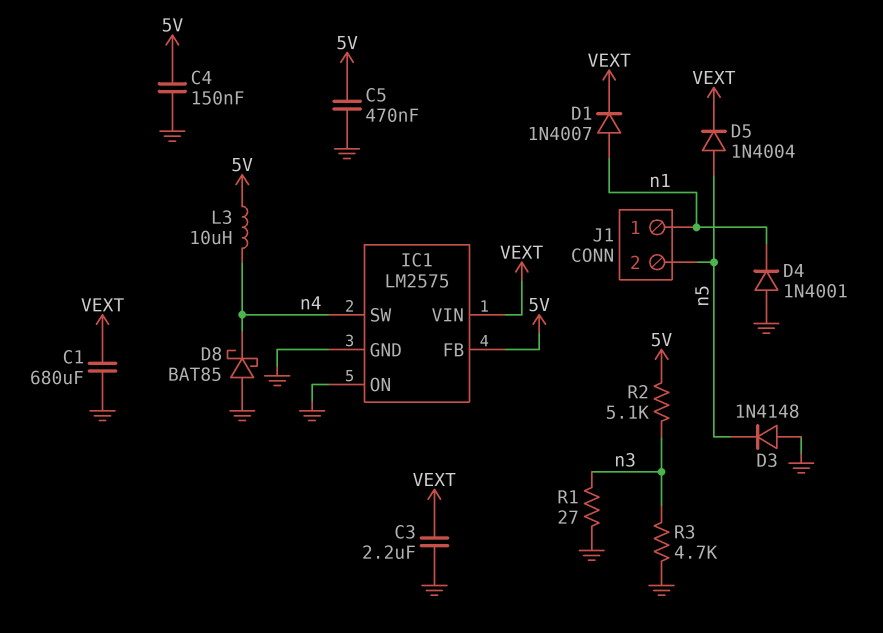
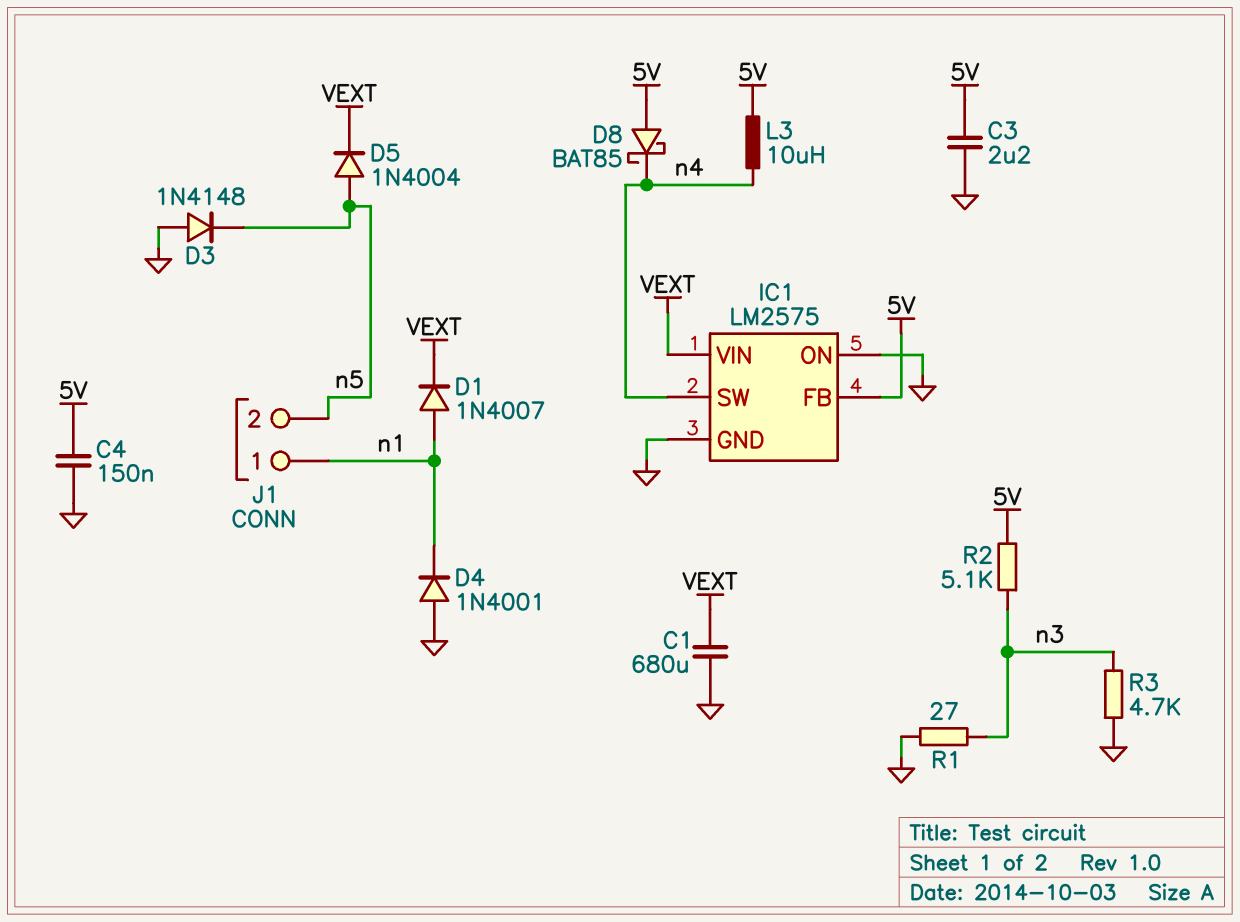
C3: 2.2uF (GND, VEXT) -> 2.2uF (5V, GND)
C5: 470nF (5V, GND) -> none
D8: schottky BAT85 (A GND, K n4) -> schottky BAT85 (A 5V, K n4)

